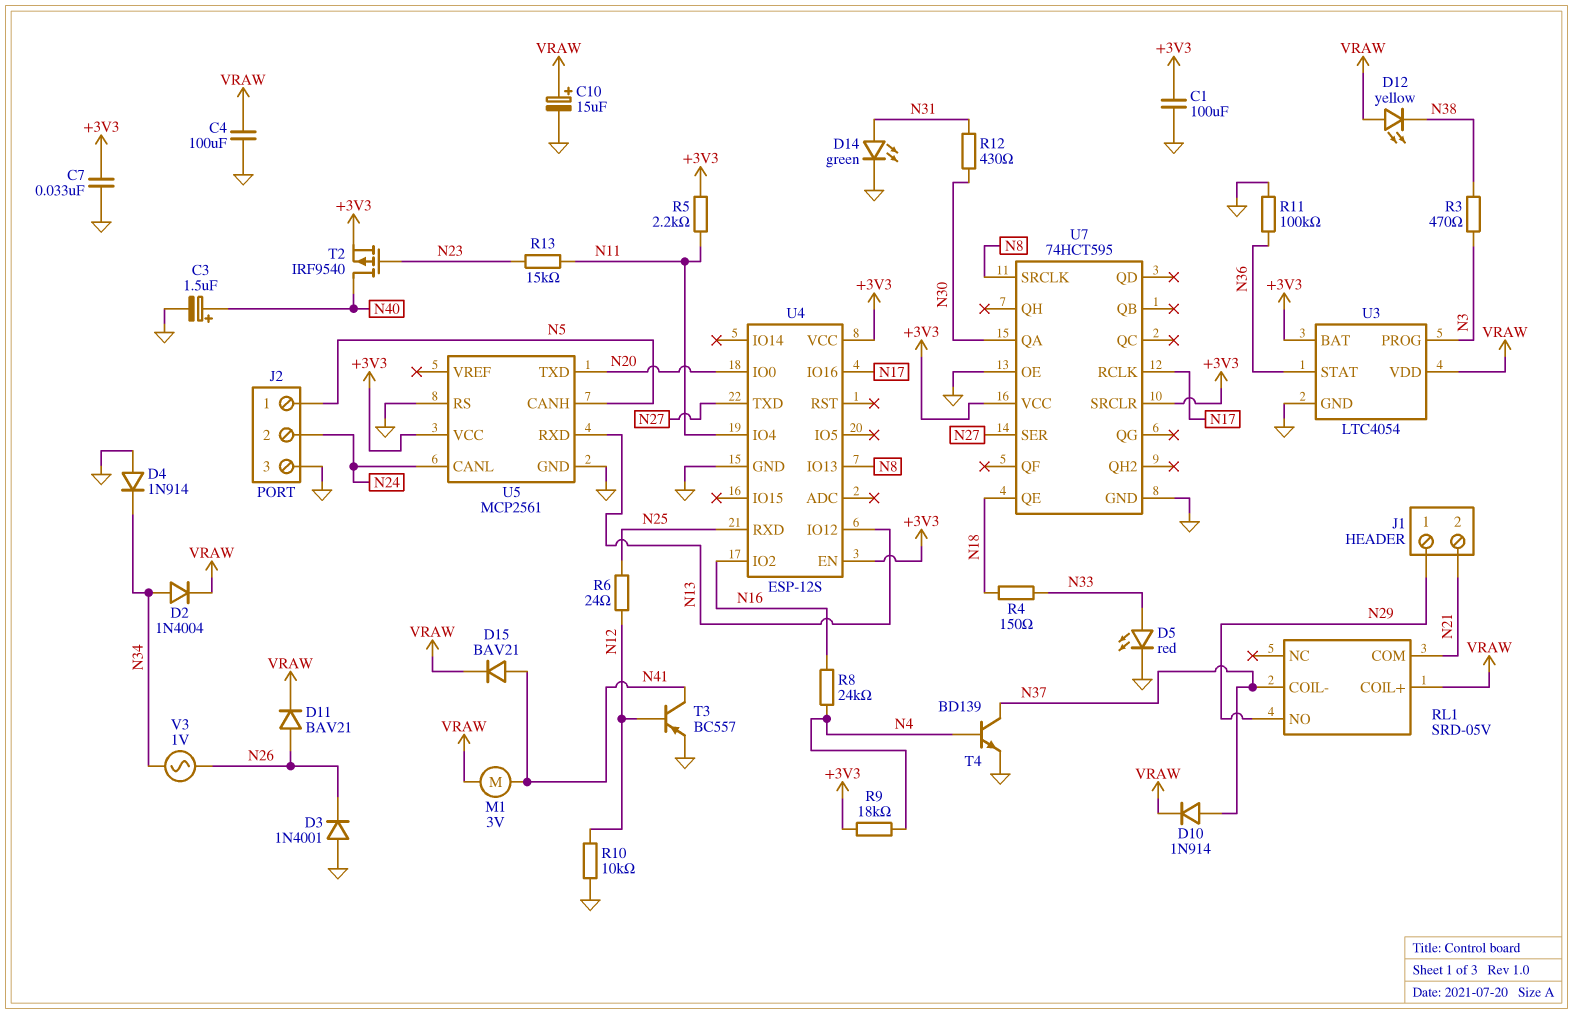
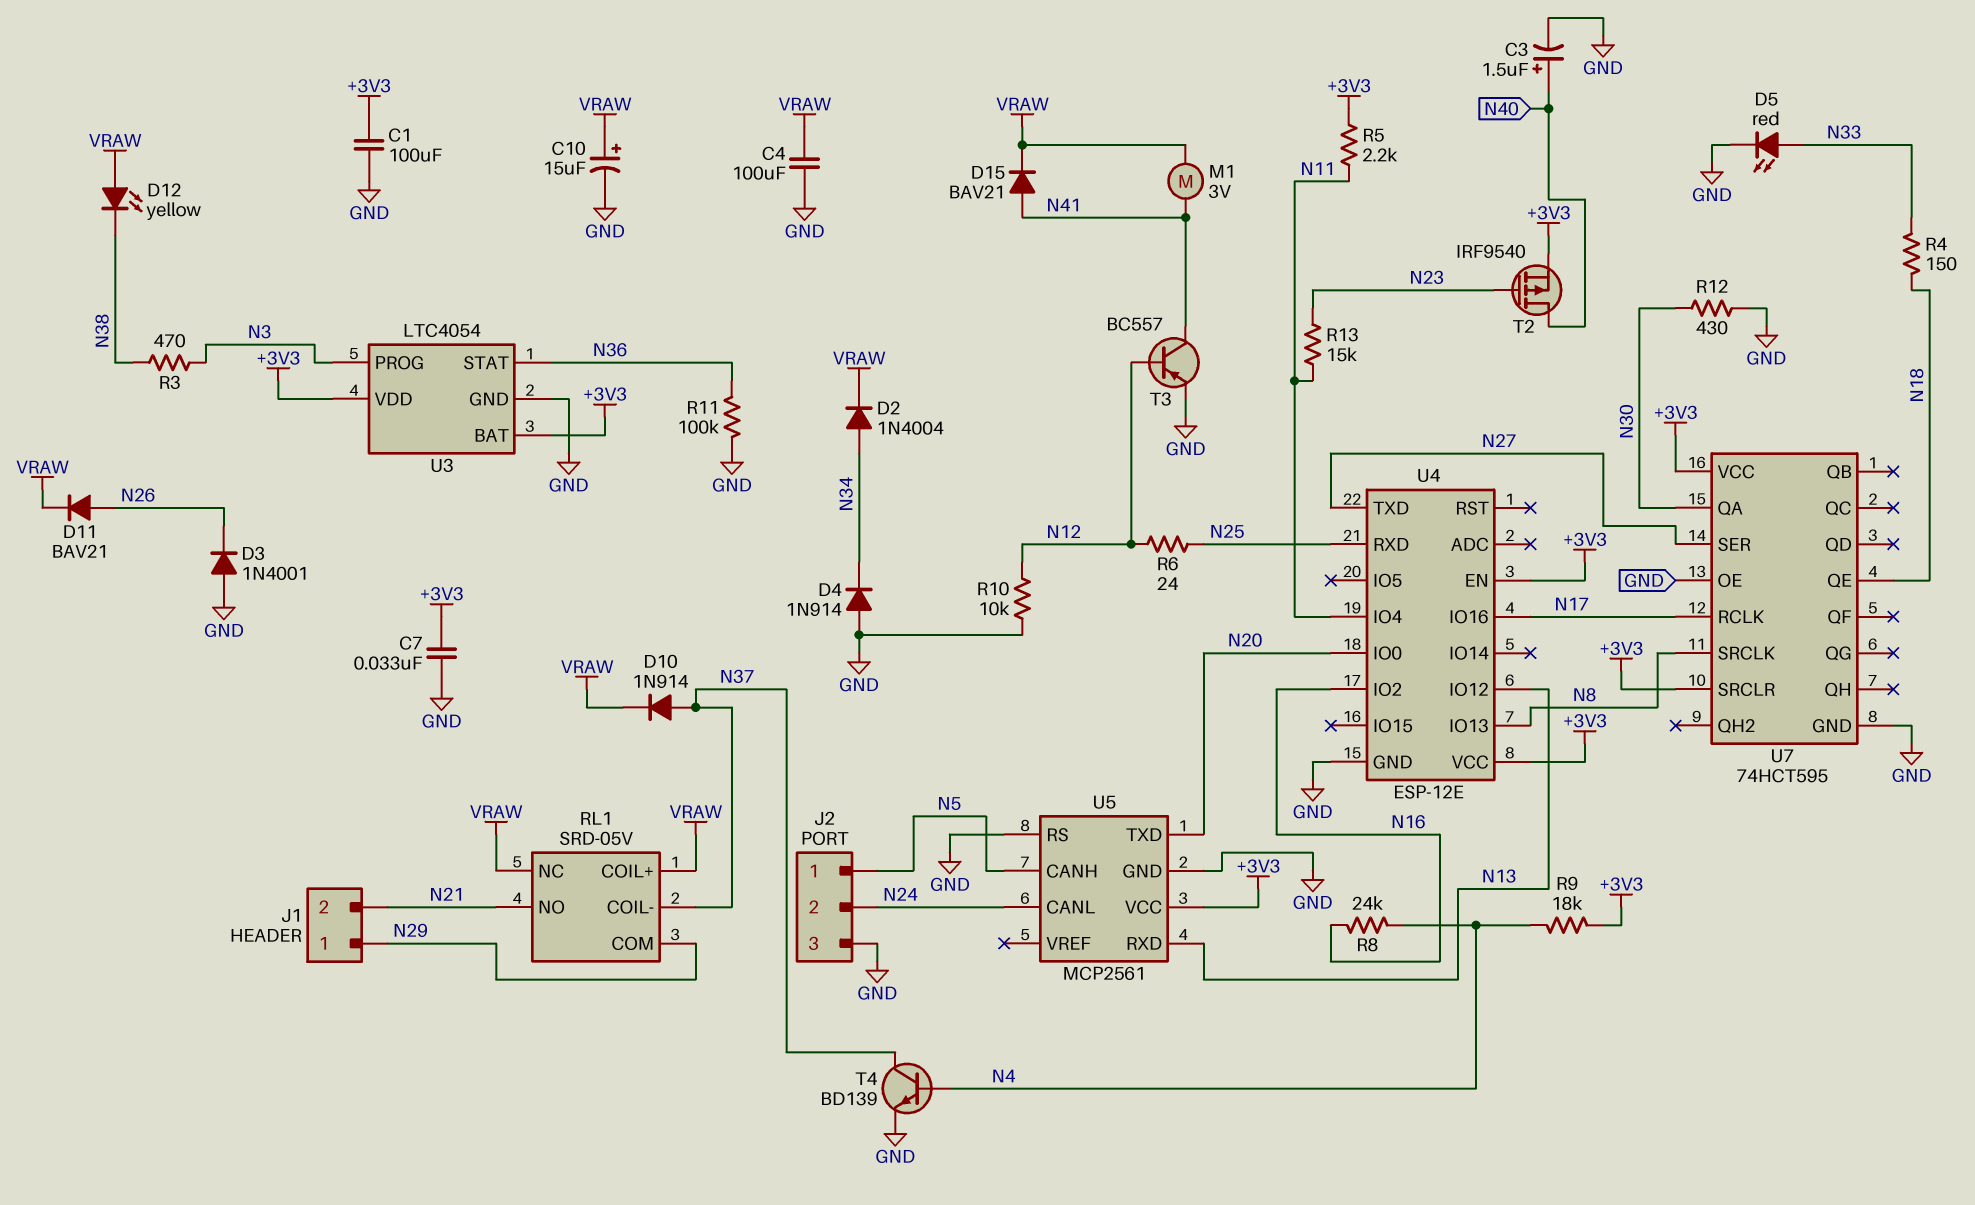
D14: LED green (A N31, K GND) -> none
R12: 430 (N30, N31) -> 430 (GND, N30)
RL1 pin COM: N21 -> N29
RL1 pin NC: none -> VRAW
RL1 pin NO: N29 -> N21
U3 pin VDD: VRAW -> +3V3
U4: ESP-12S -> ESP-12E
V3: AC 1V (N26, N34) -> none

